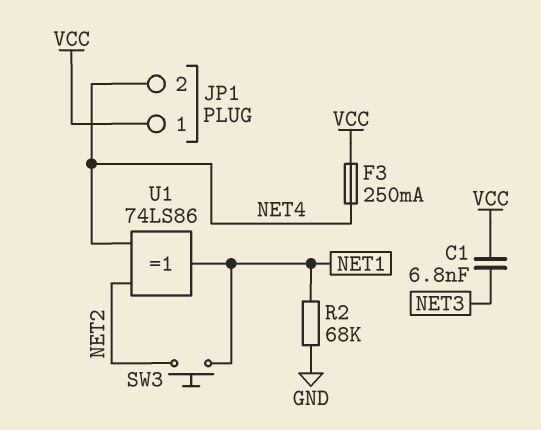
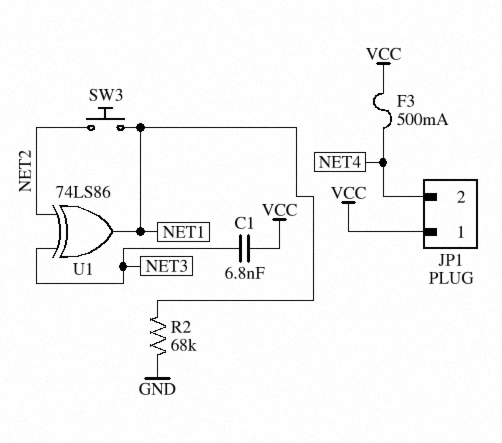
F3: 250mA (NET4, VCC) -> 500mA (NET4, VCC)
U1: XOR 74LS86 (in NET2, in NET4, out NET1) -> XOR 74LS86 (in NET2, in NET3, out NET1)

